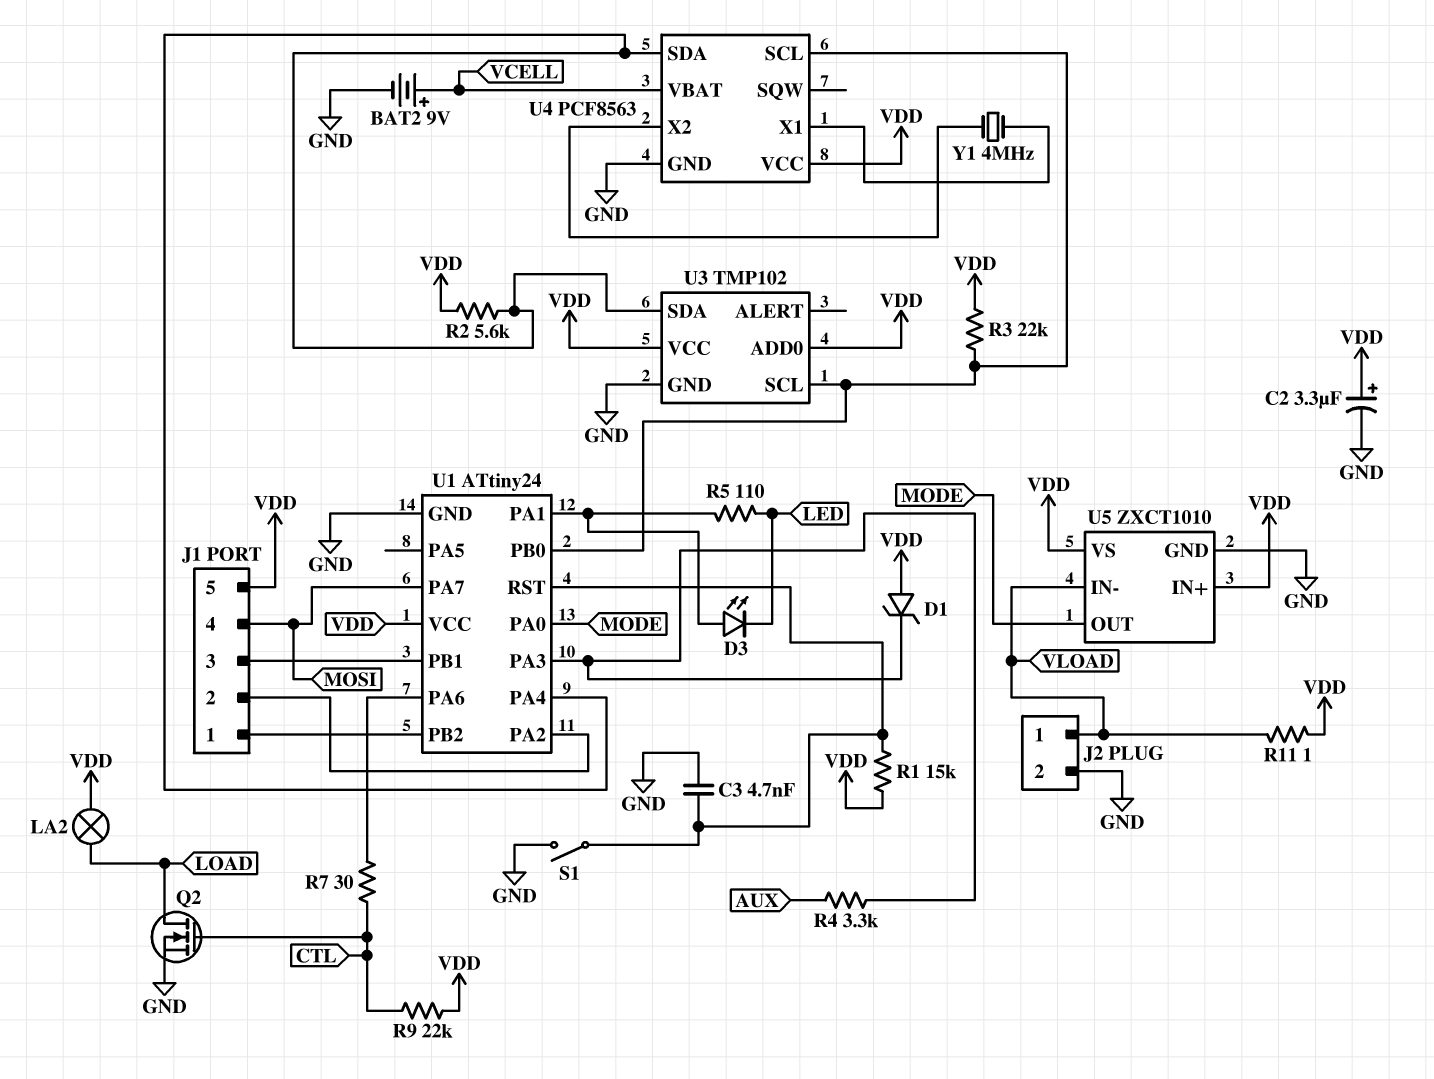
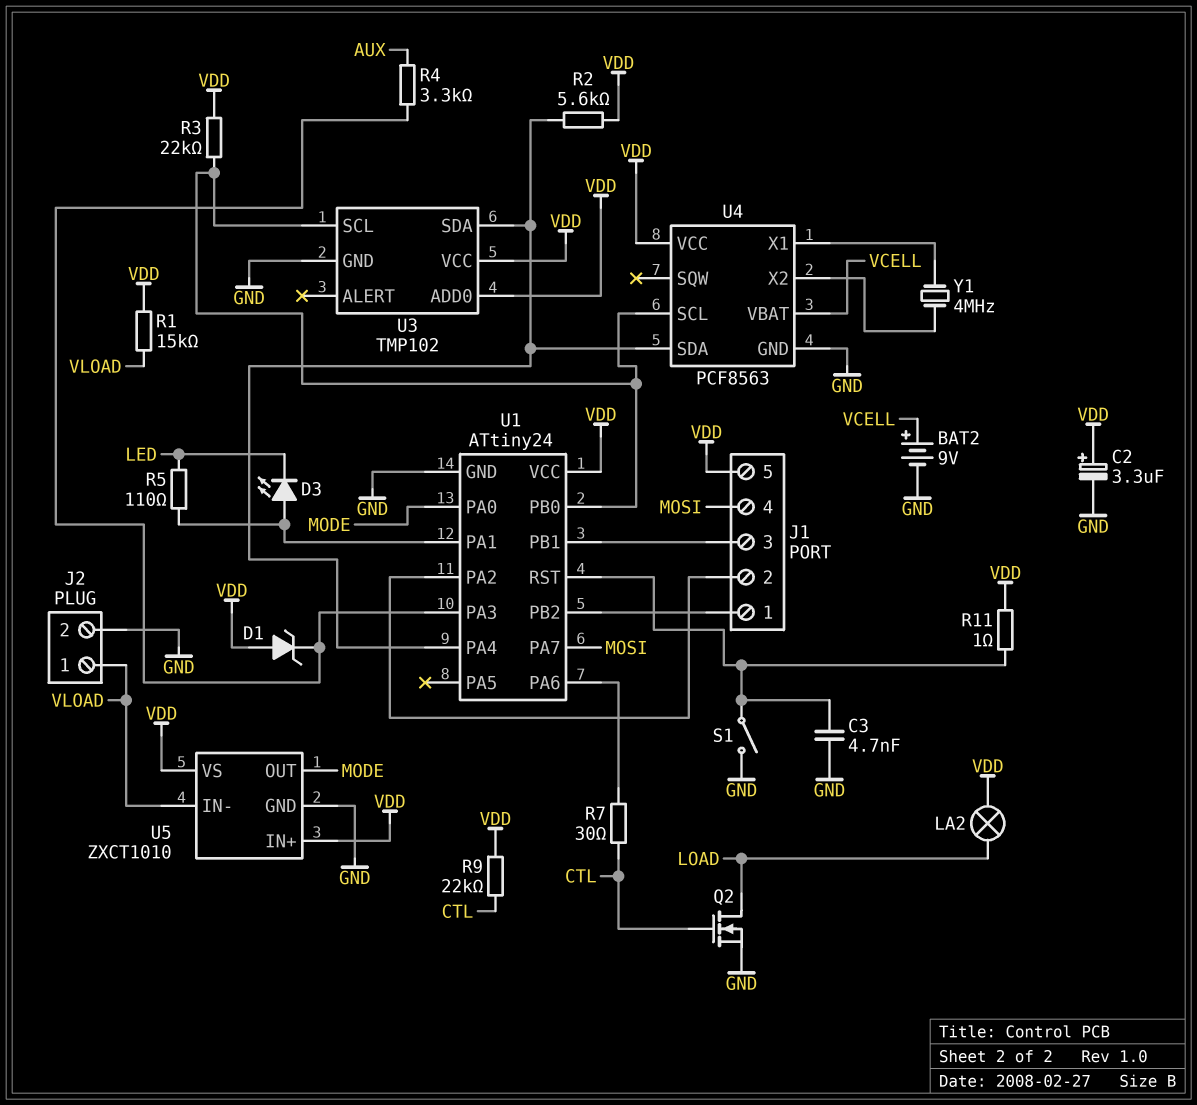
R1: 15k (U1/RST, VDD) -> 15k (VDD, VLOAD)
R11: 1 (VDD, VLOAD) -> 1 (U1/RST, VDD)

